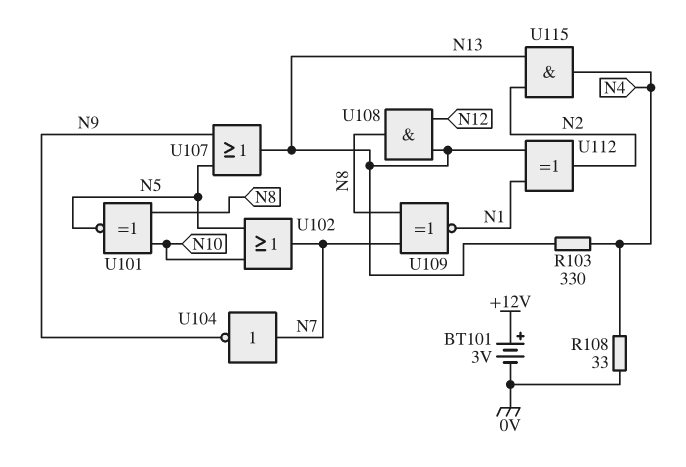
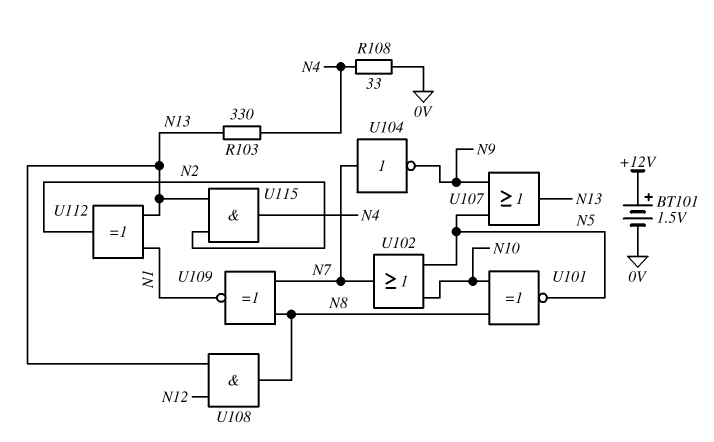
BT101: 3V (plus +12V, minus 0V) -> 1.5V (plus +12V, minus 0V)

